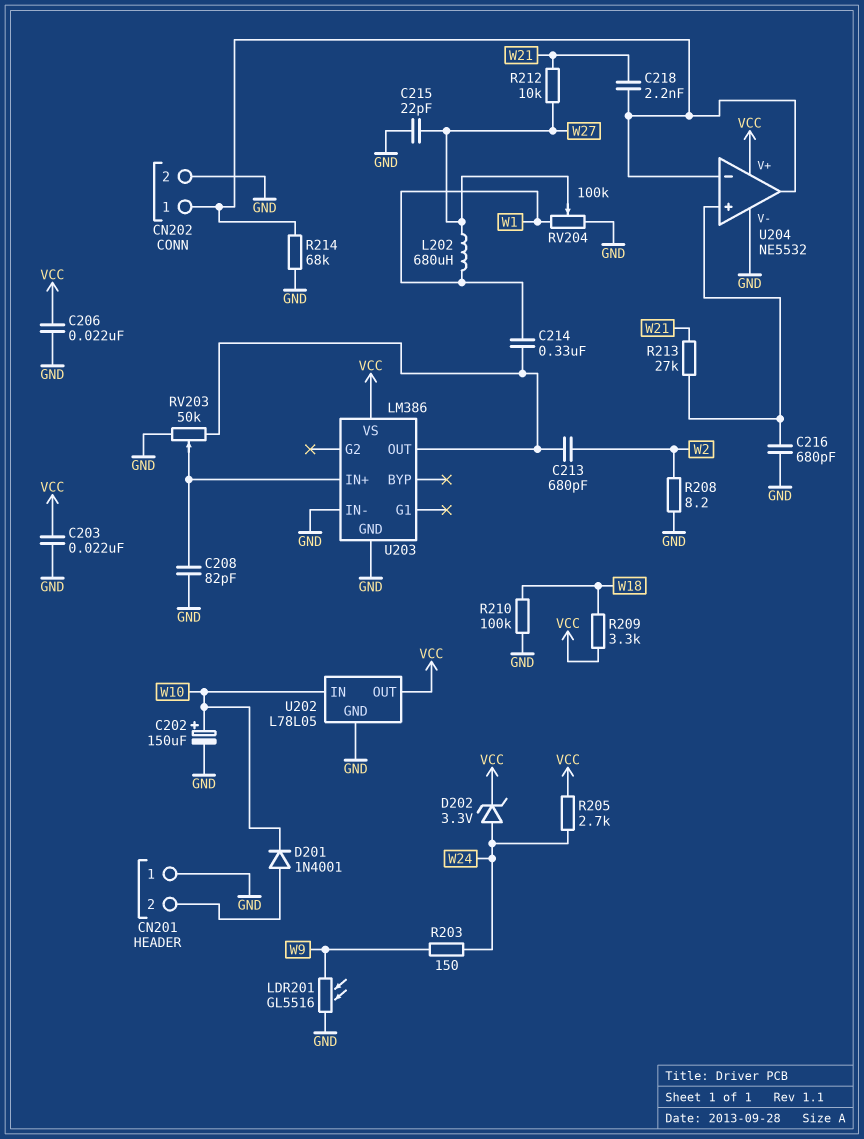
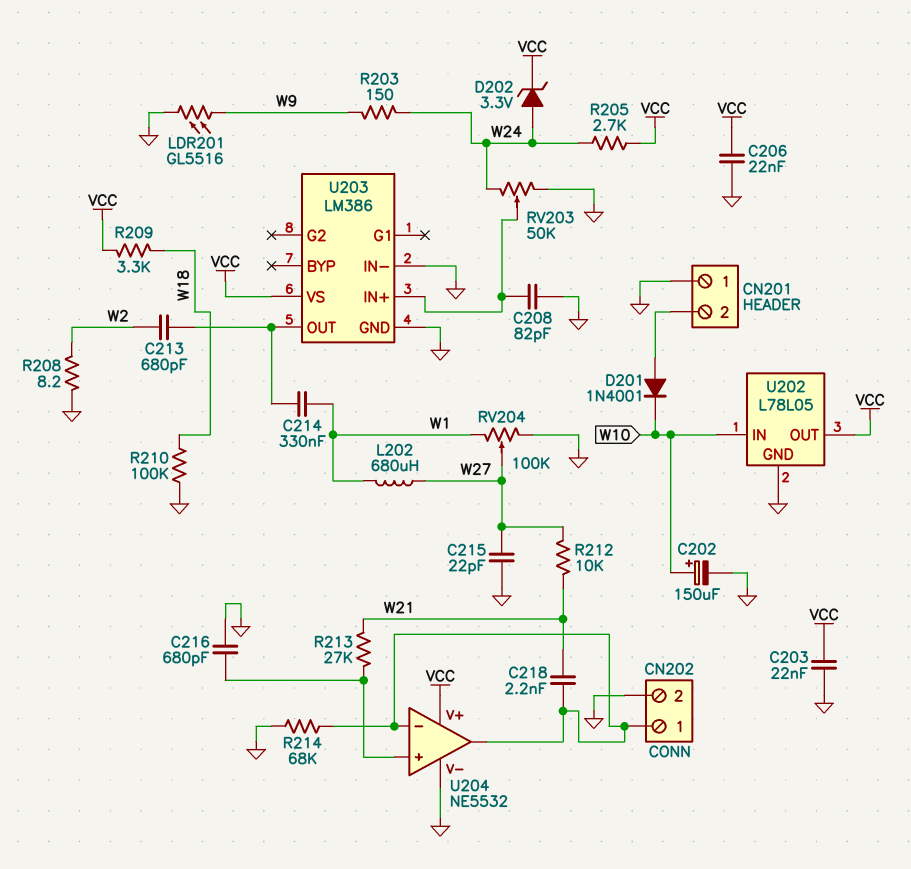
RV203: 50k (GND, U203/OUT, wiper U203/IN+) -> 50k (GND, W24, wiper U203/IN+)

